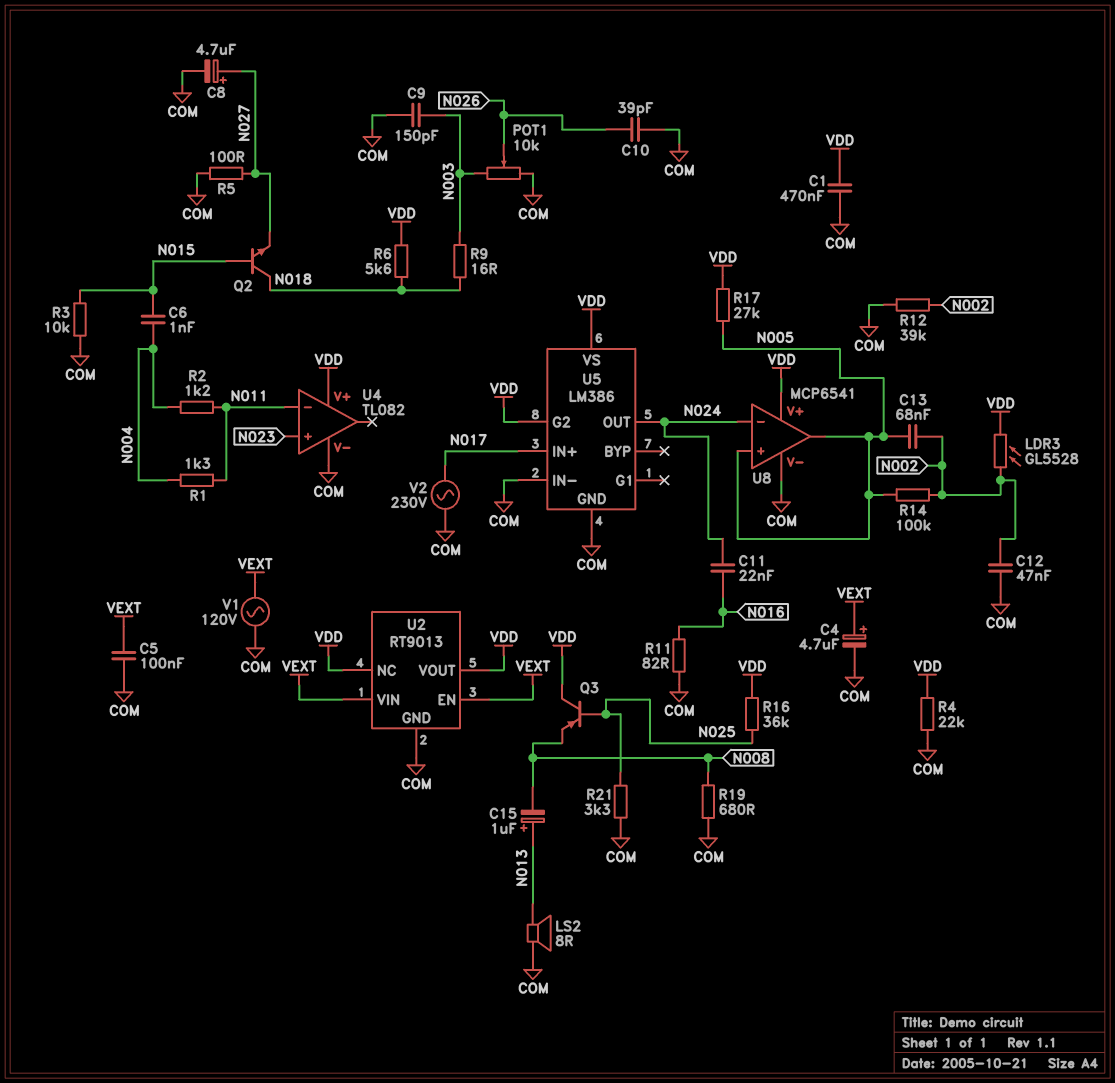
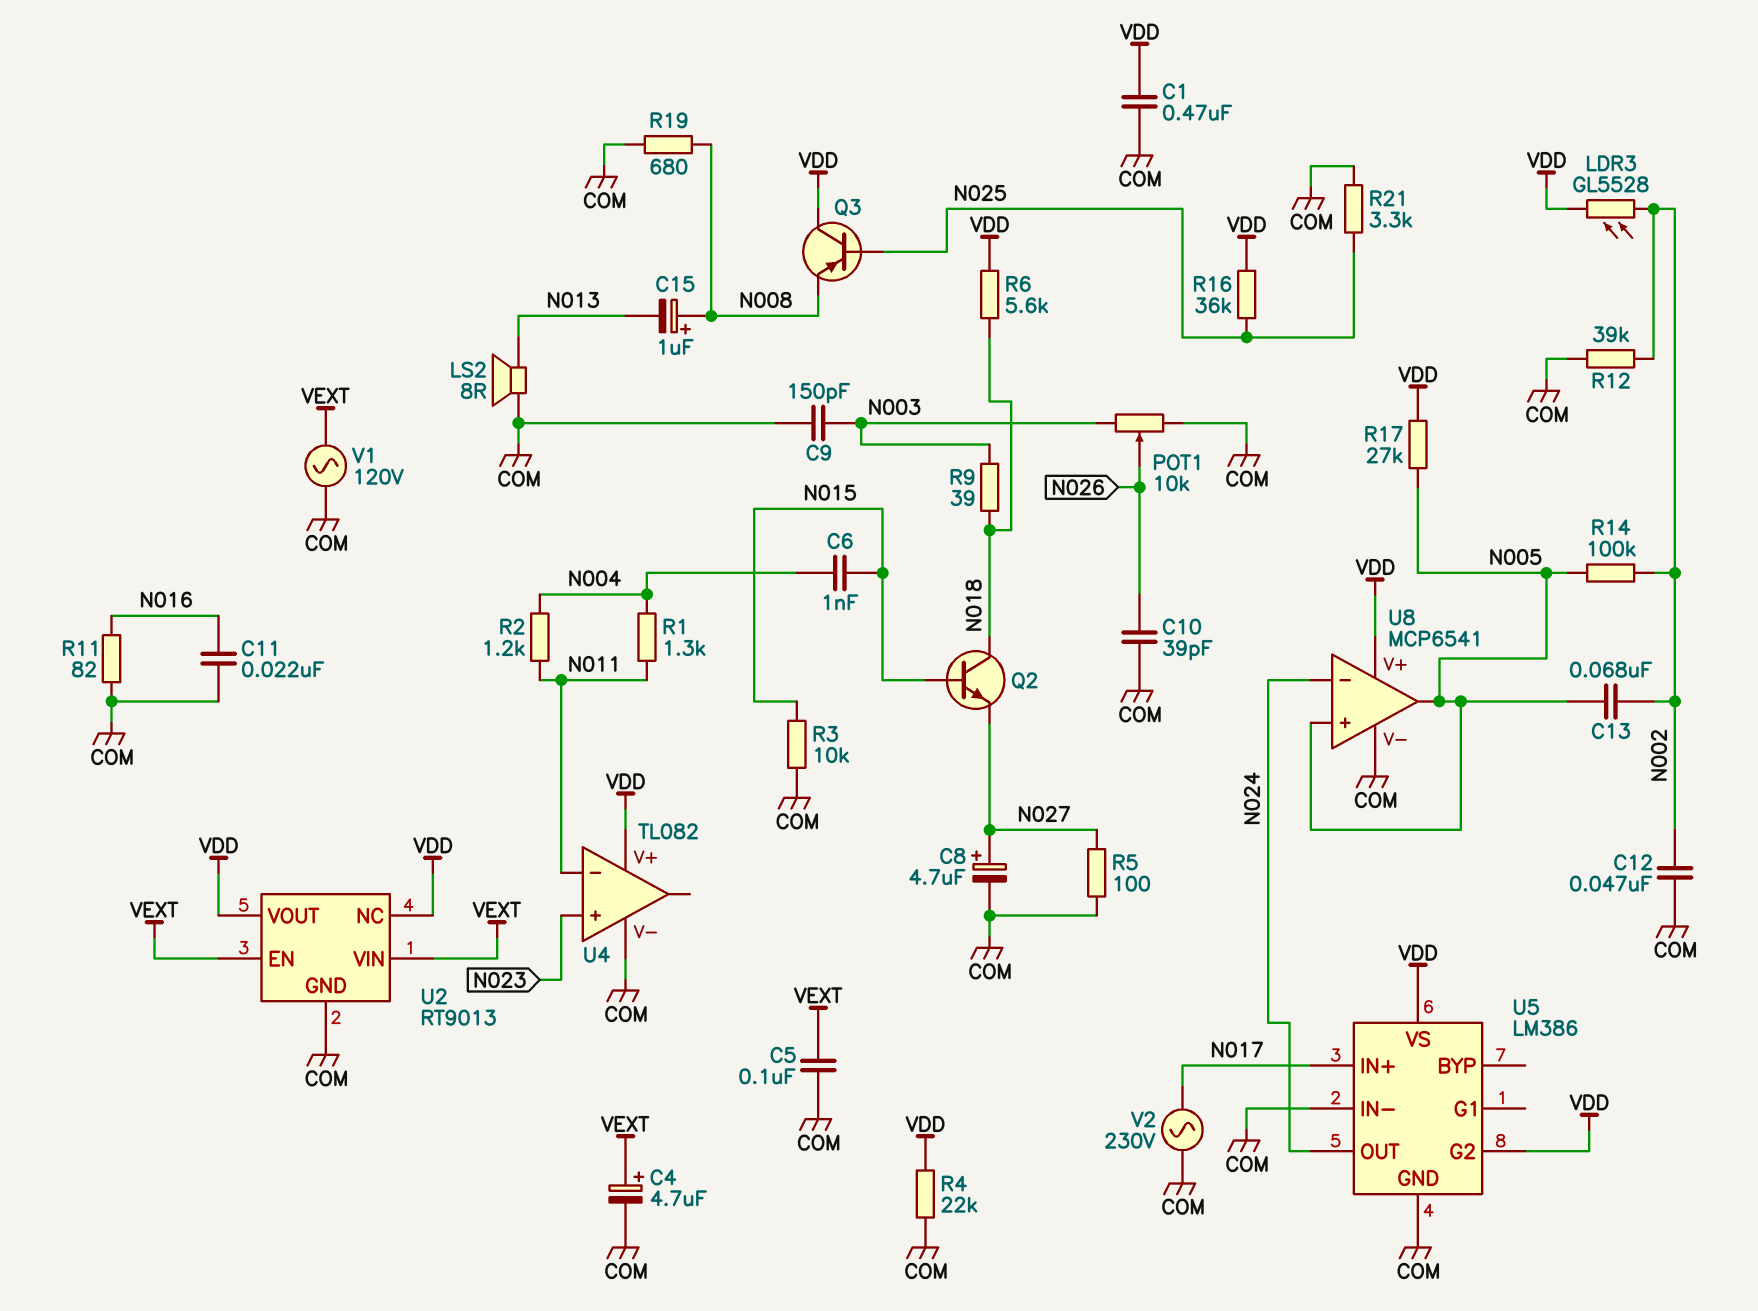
C11: 22nF (N016, N024) -> 22nF (COM, N016)
C15: 1uF (plus N013, minus N008) -> 1uF (plus N008, minus N013)
R9: 16 (N003, N018) -> 39 (N003, N018)

